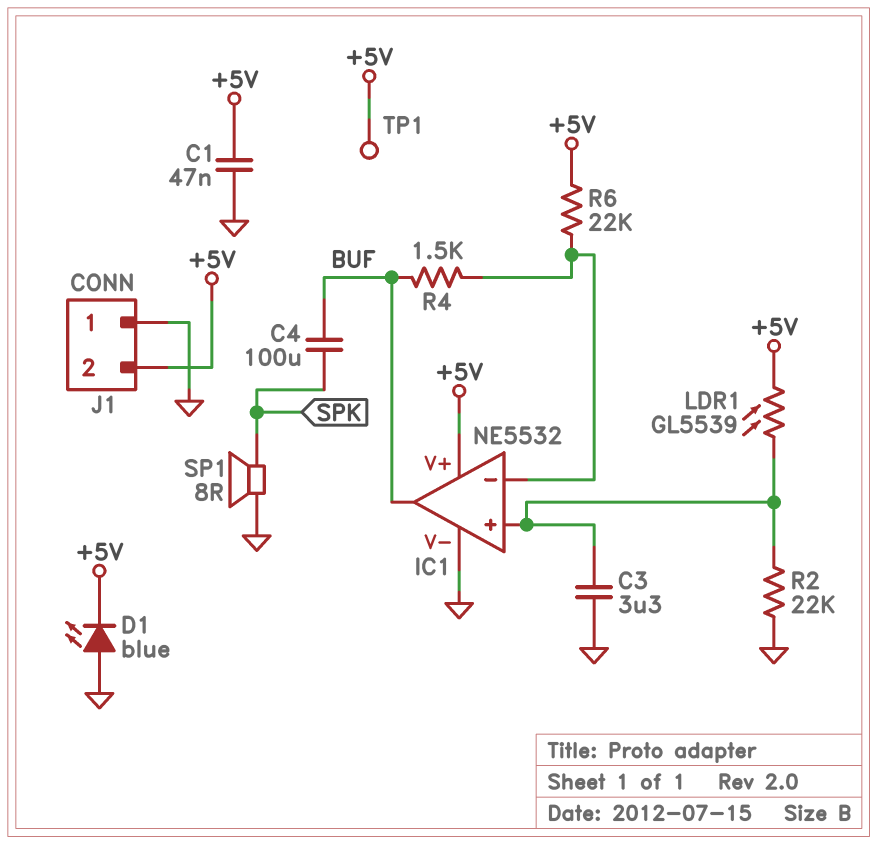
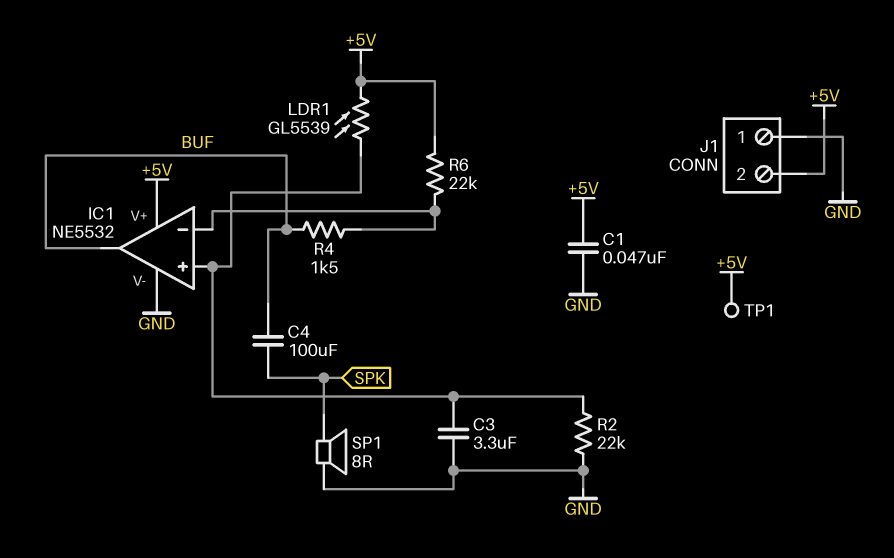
D1: LED blue (A GND, K +5V) -> none

